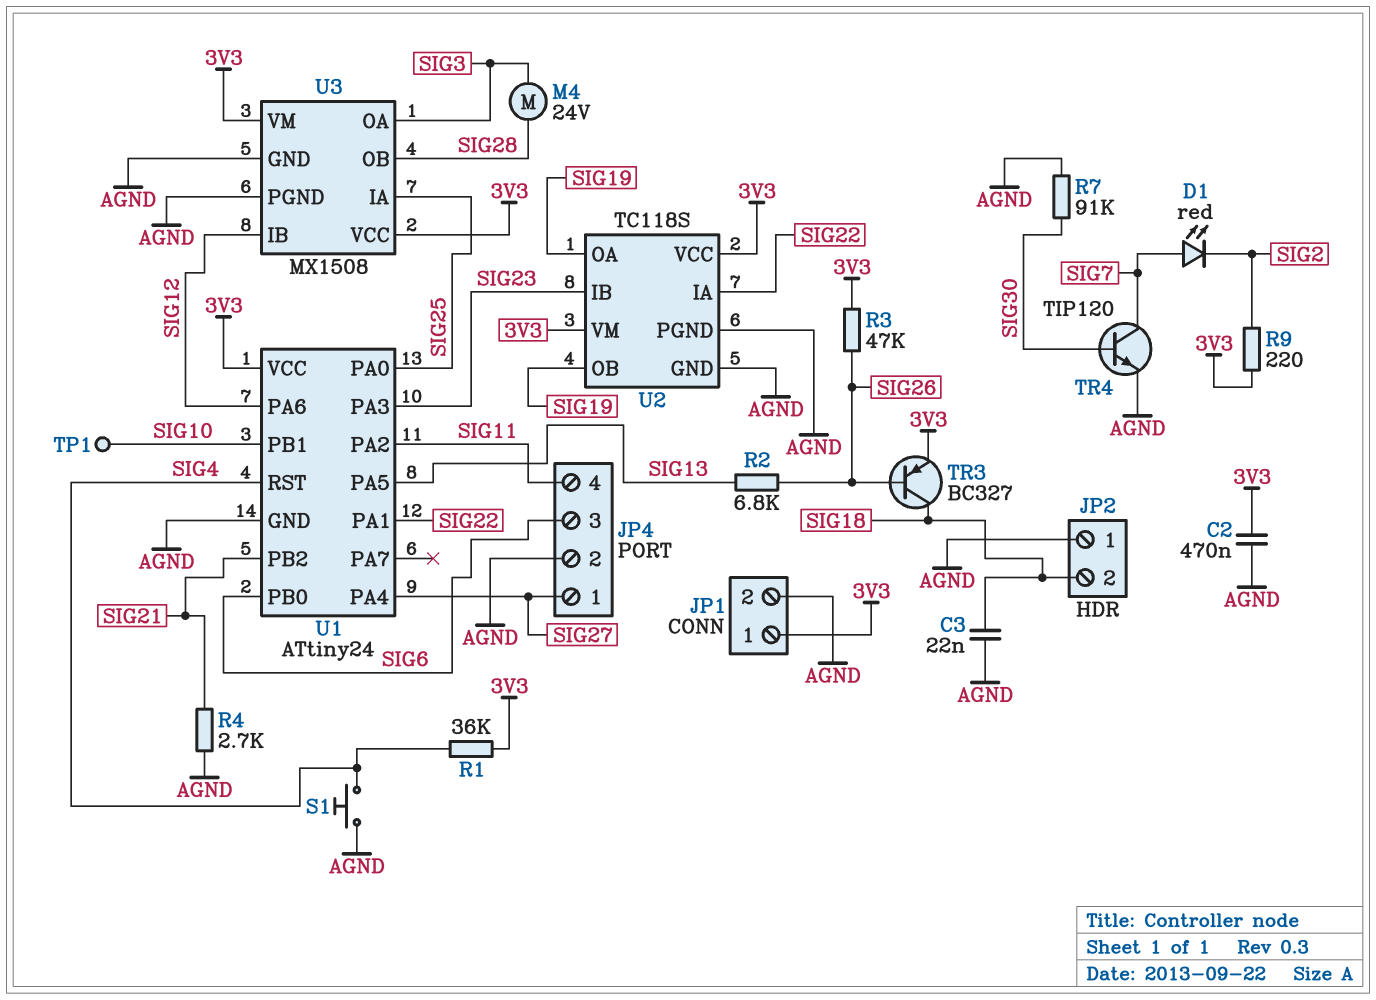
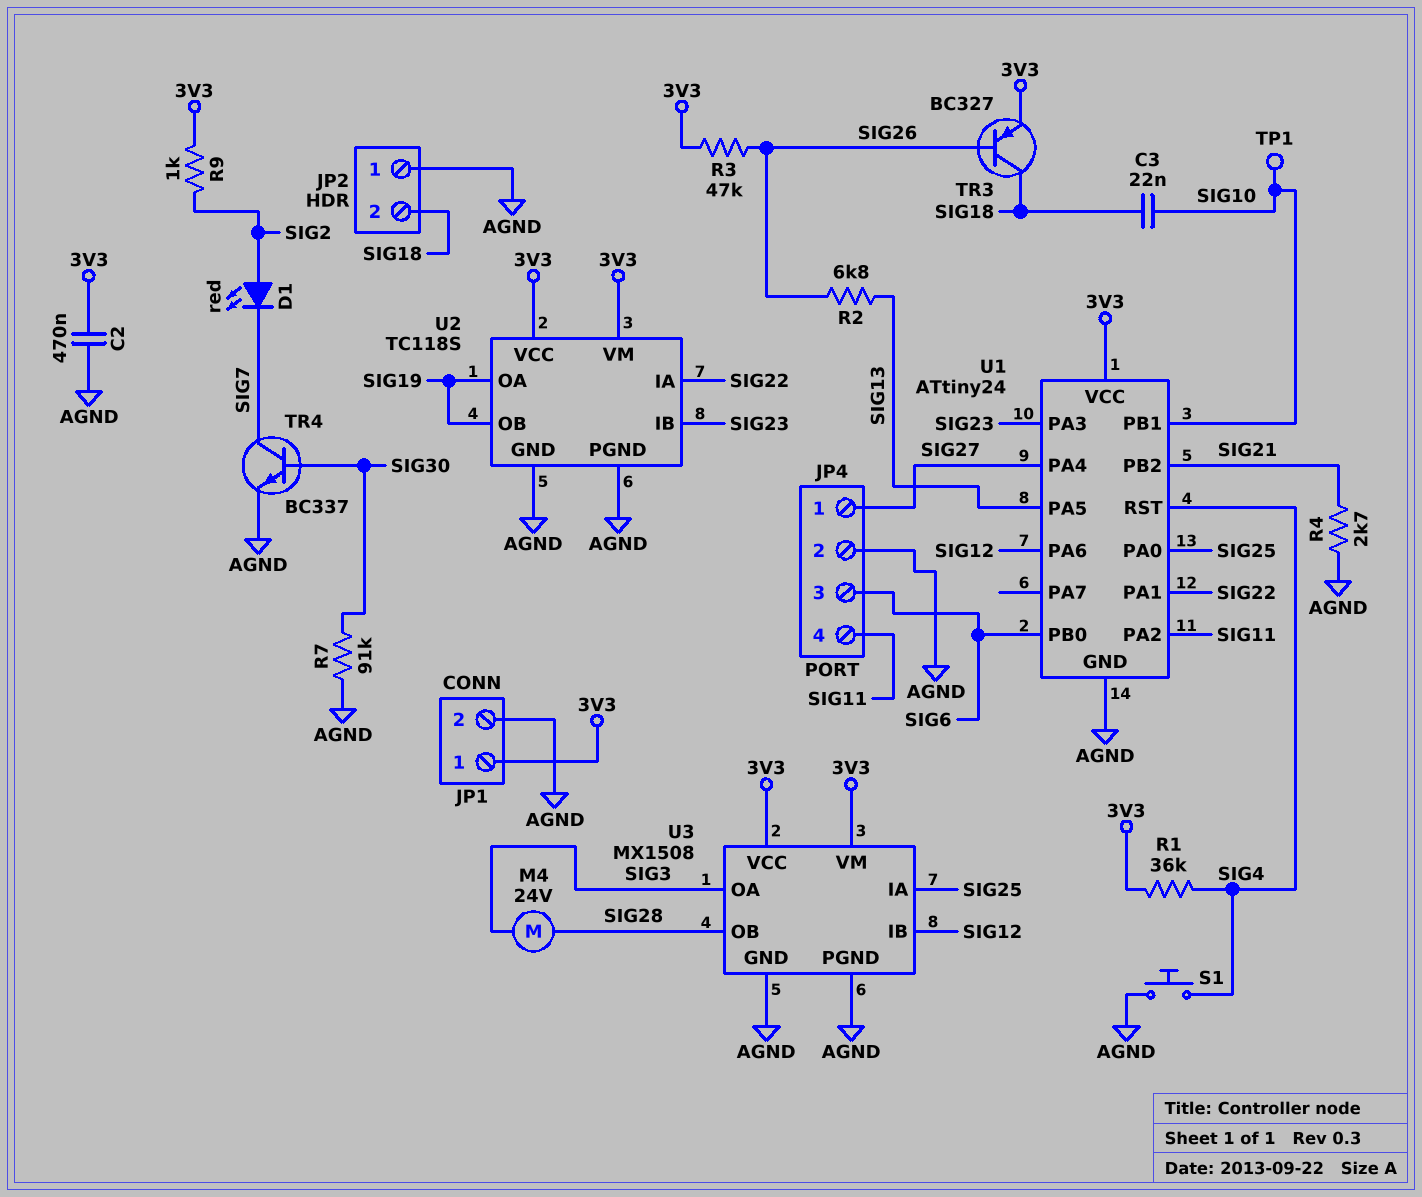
C3: 22nF (AGND, SIG18) -> 22nF (SIG10, SIG18)
D1: LED red (A SIG7, K SIG2) -> LED red (A SIG2, K SIG7)
R9: 220 (3V3, SIG2) -> 1k (3V3, SIG2)
TR4: NPN TIP120 (B SIG30, C SIG7, E AGND) -> NPN BC337 (B SIG30, C SIG7, E AGND)

